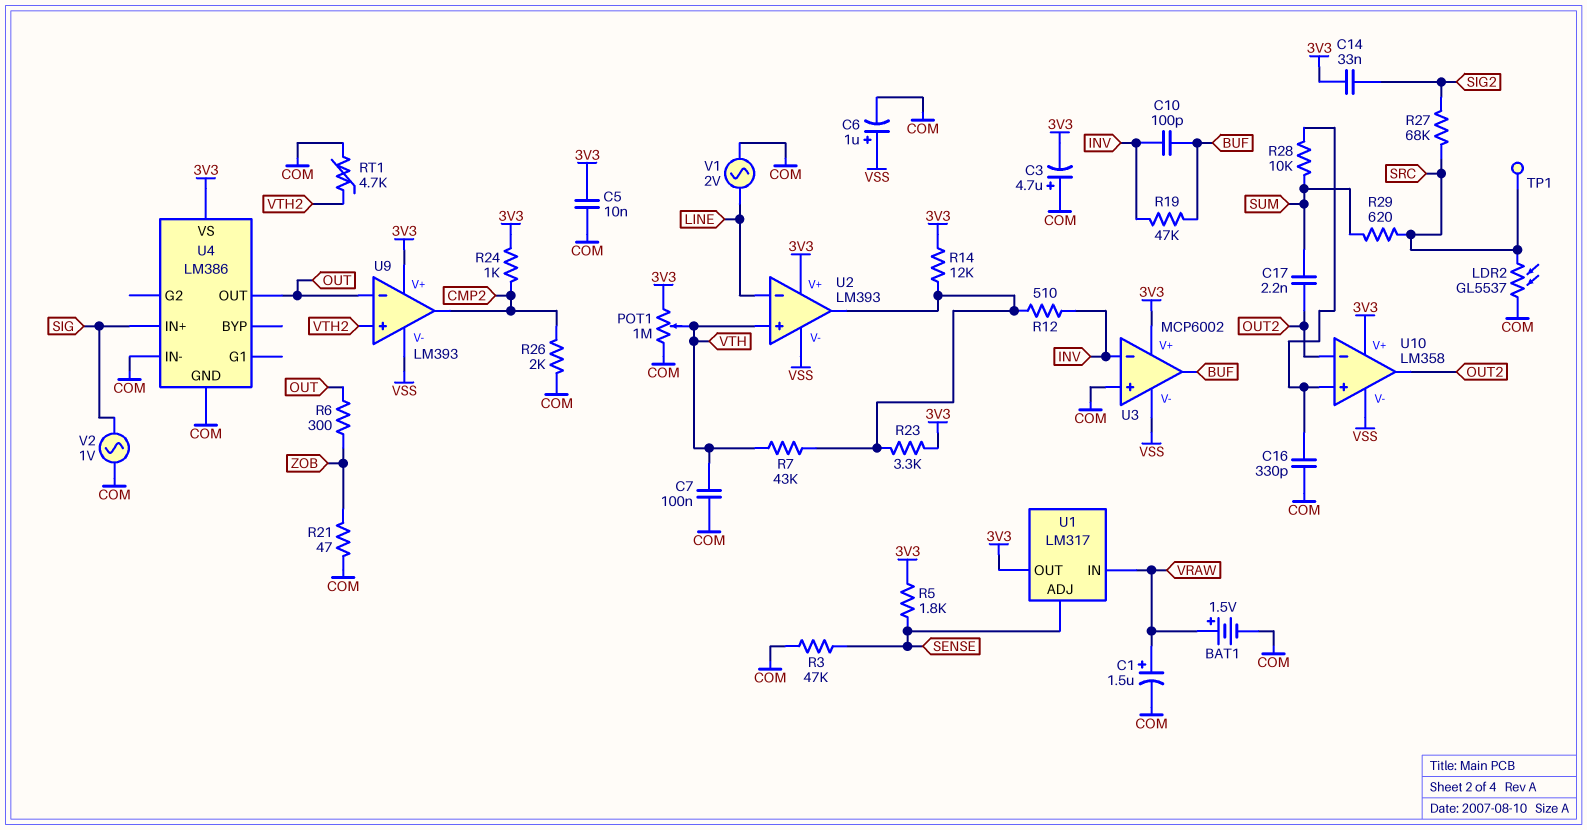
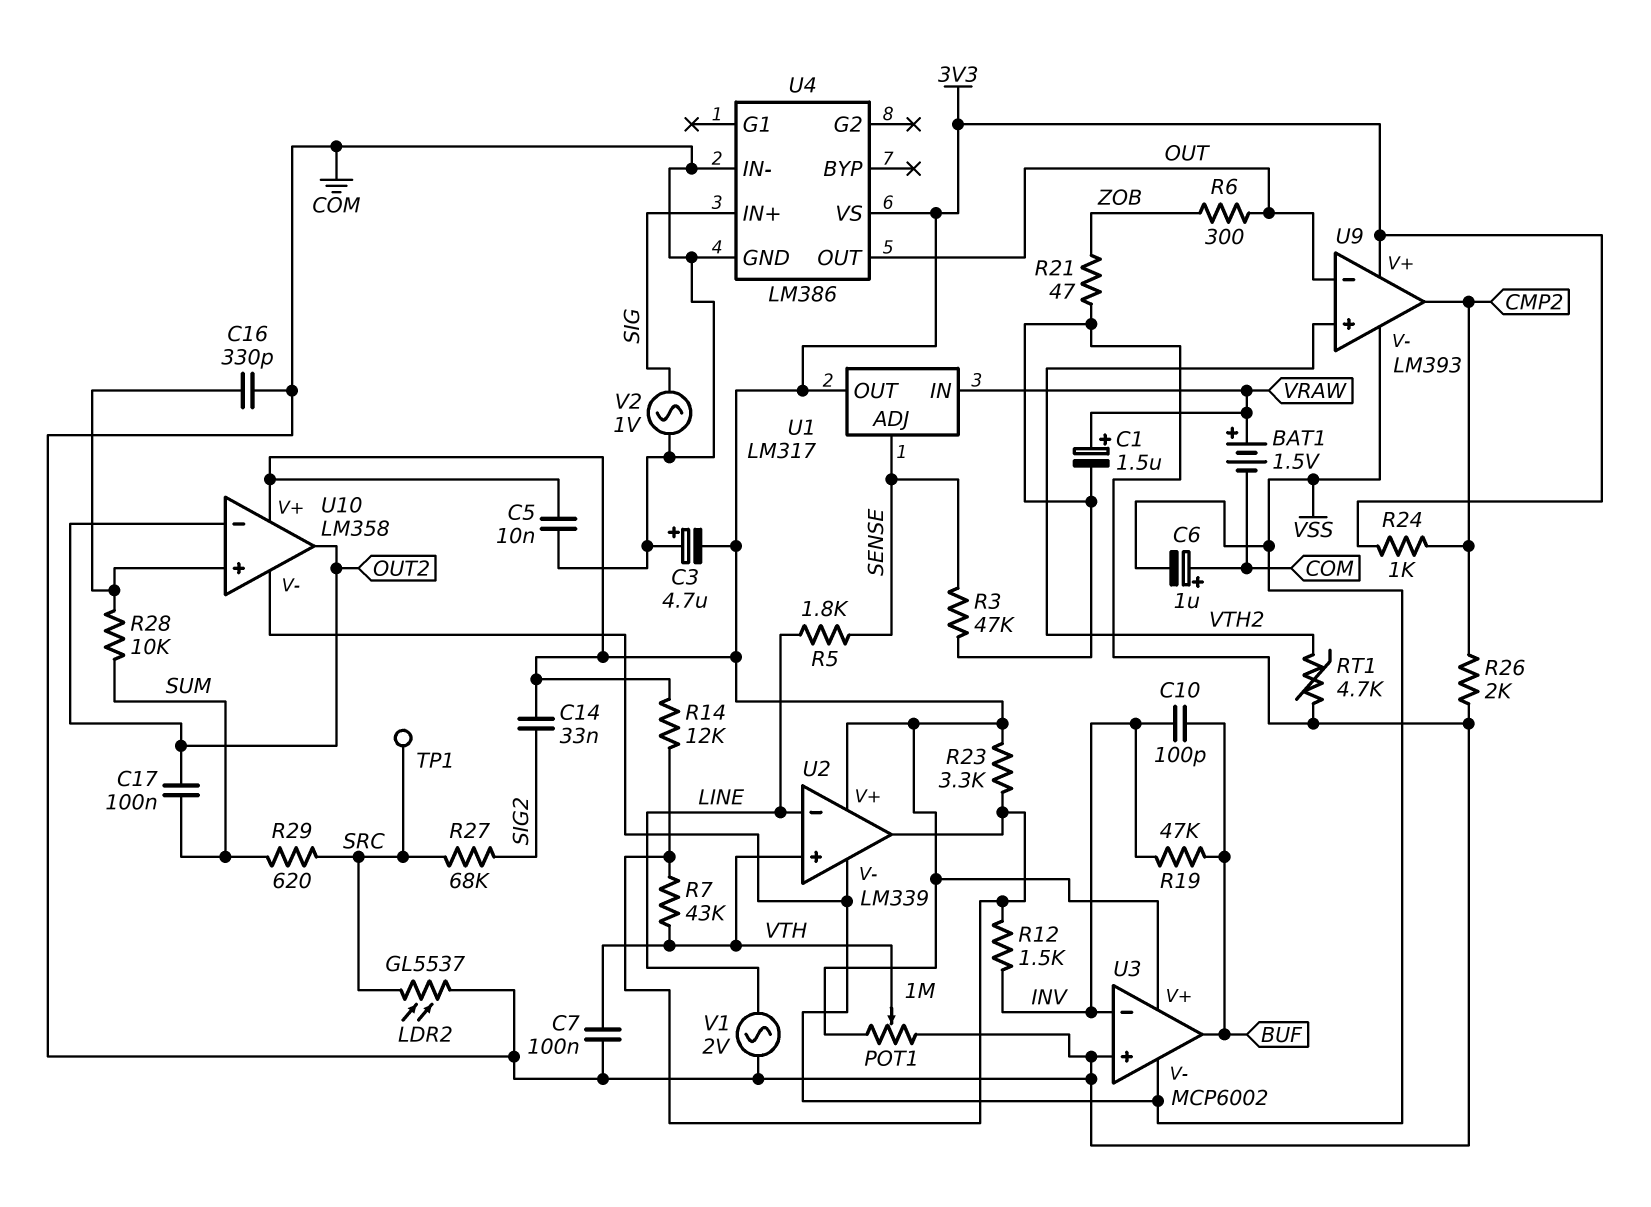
C6: 1uF (plus VSS, minus COM) -> 1uF (plus COM, minus VSS)
C17: 2.2nF (OUT2, SUM) -> 100nF (OUT2, SUM)
R5: 1.8k (3V3, SENSE) -> 1.8k (LINE, SENSE)
R12: 510 (INV, U2/out) -> 1.5k (INV, U2/out)
U2: LM393 -> LM339

